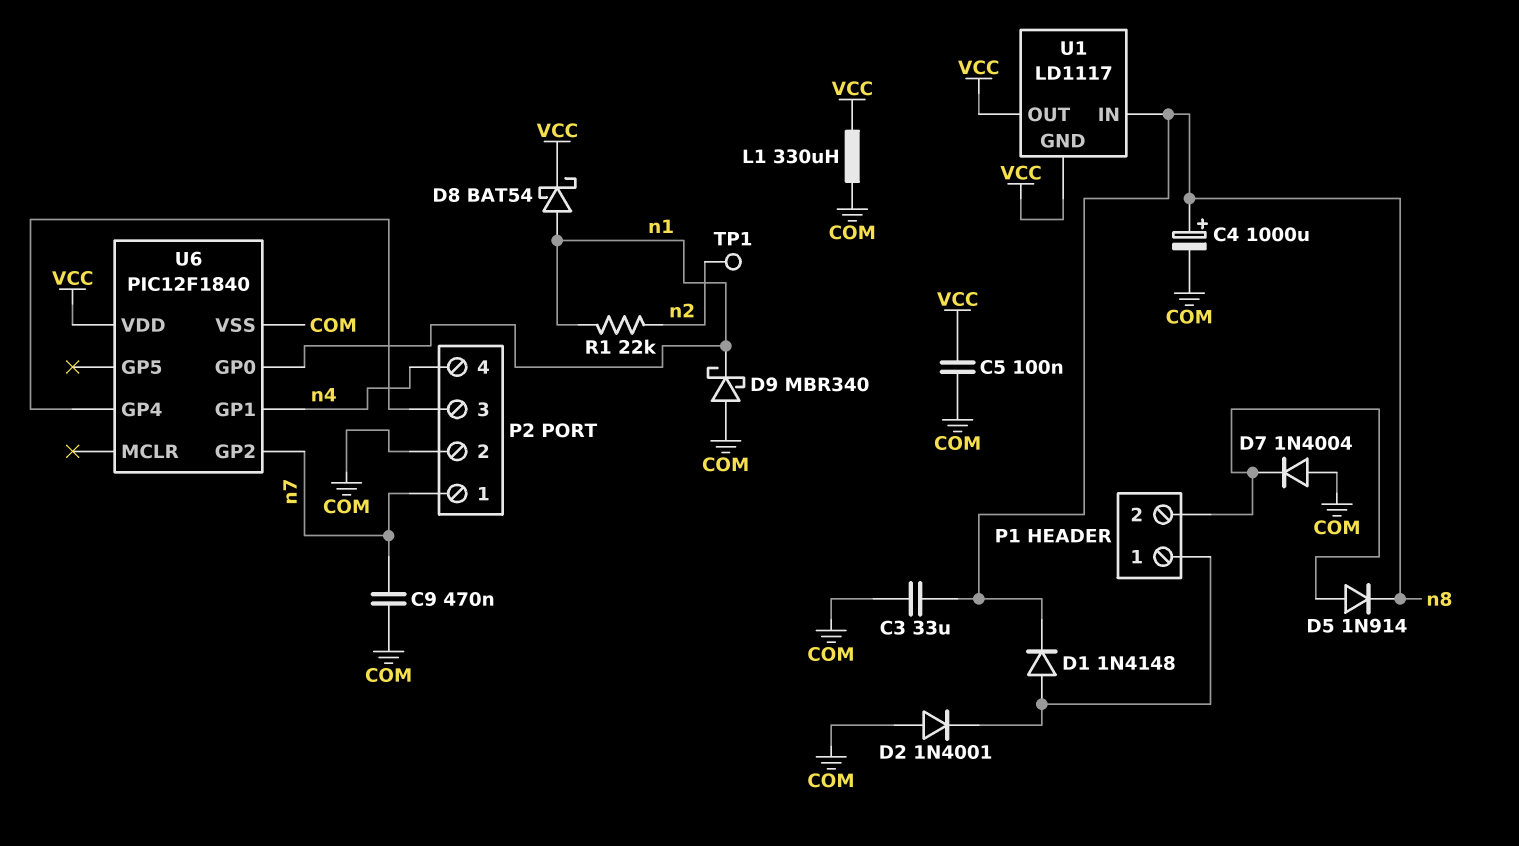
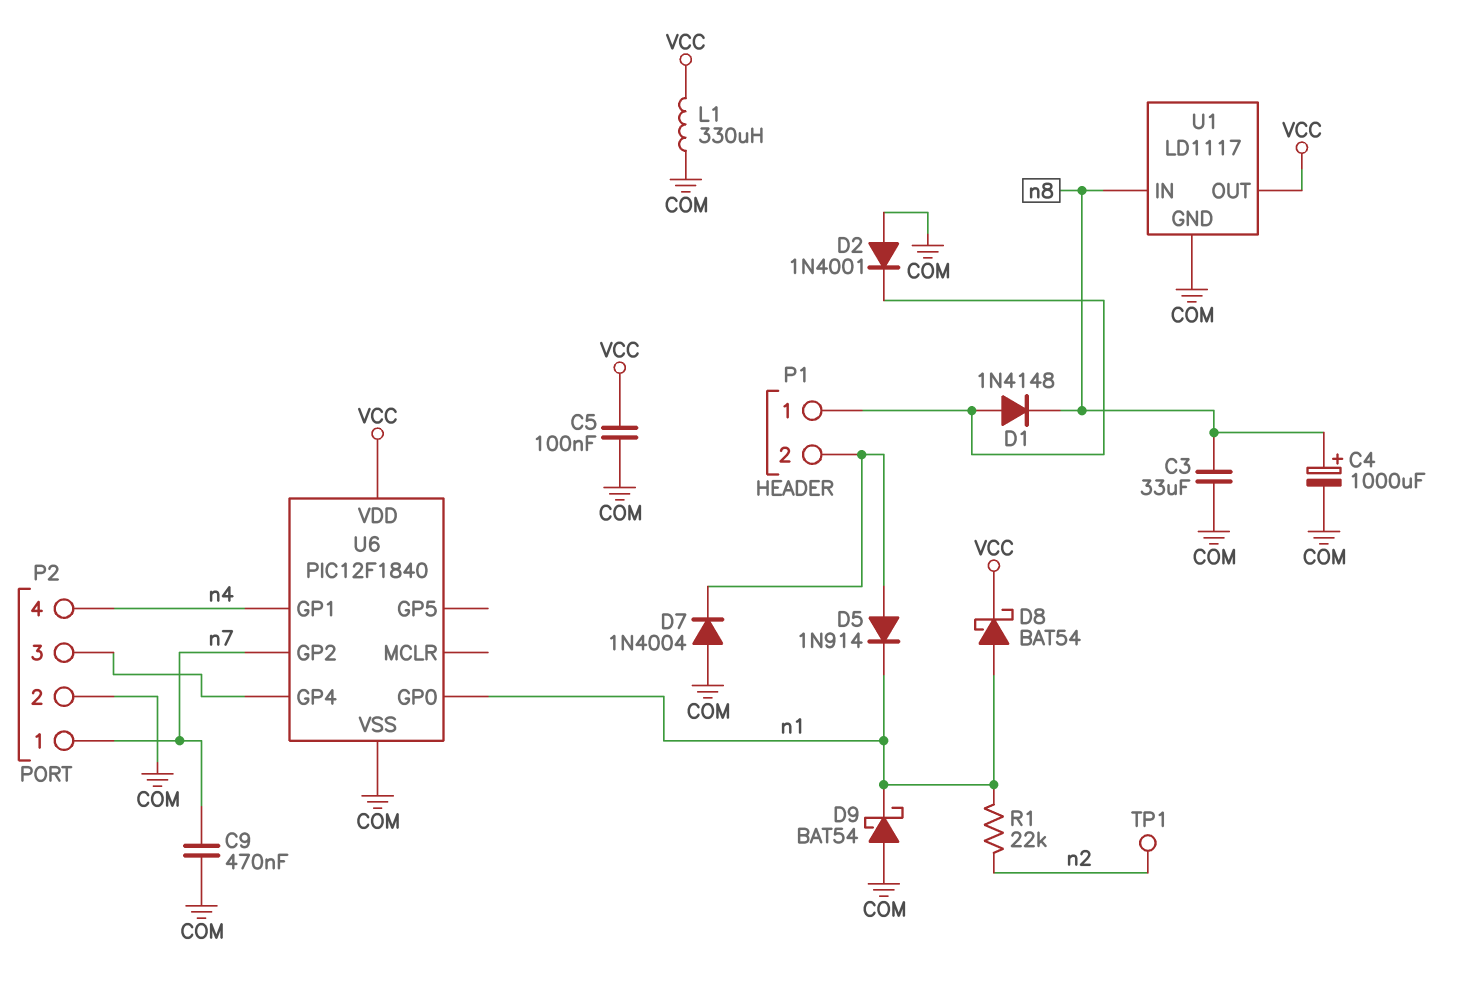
D5: diode 1N914 (A P1/2, K n8) -> diode 1N914 (A P1/2, K n1)
D9: schottky MBR340 (A COM, K n1) -> schottky BAT54 (A COM, K n1)
U1 pin GND: VCC -> COM

